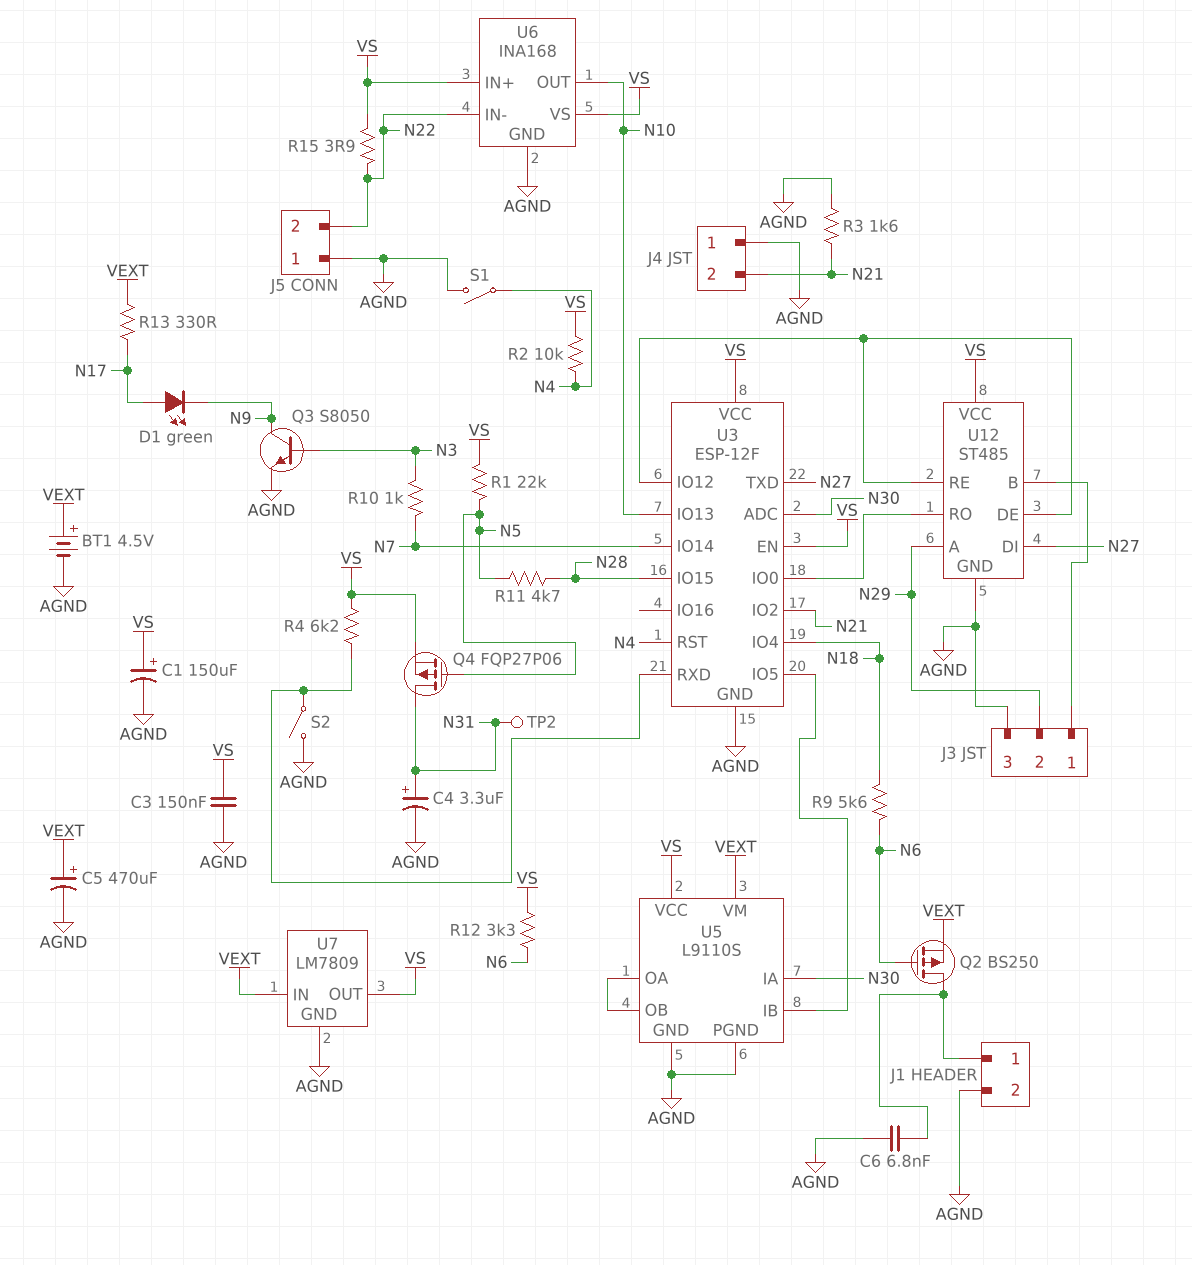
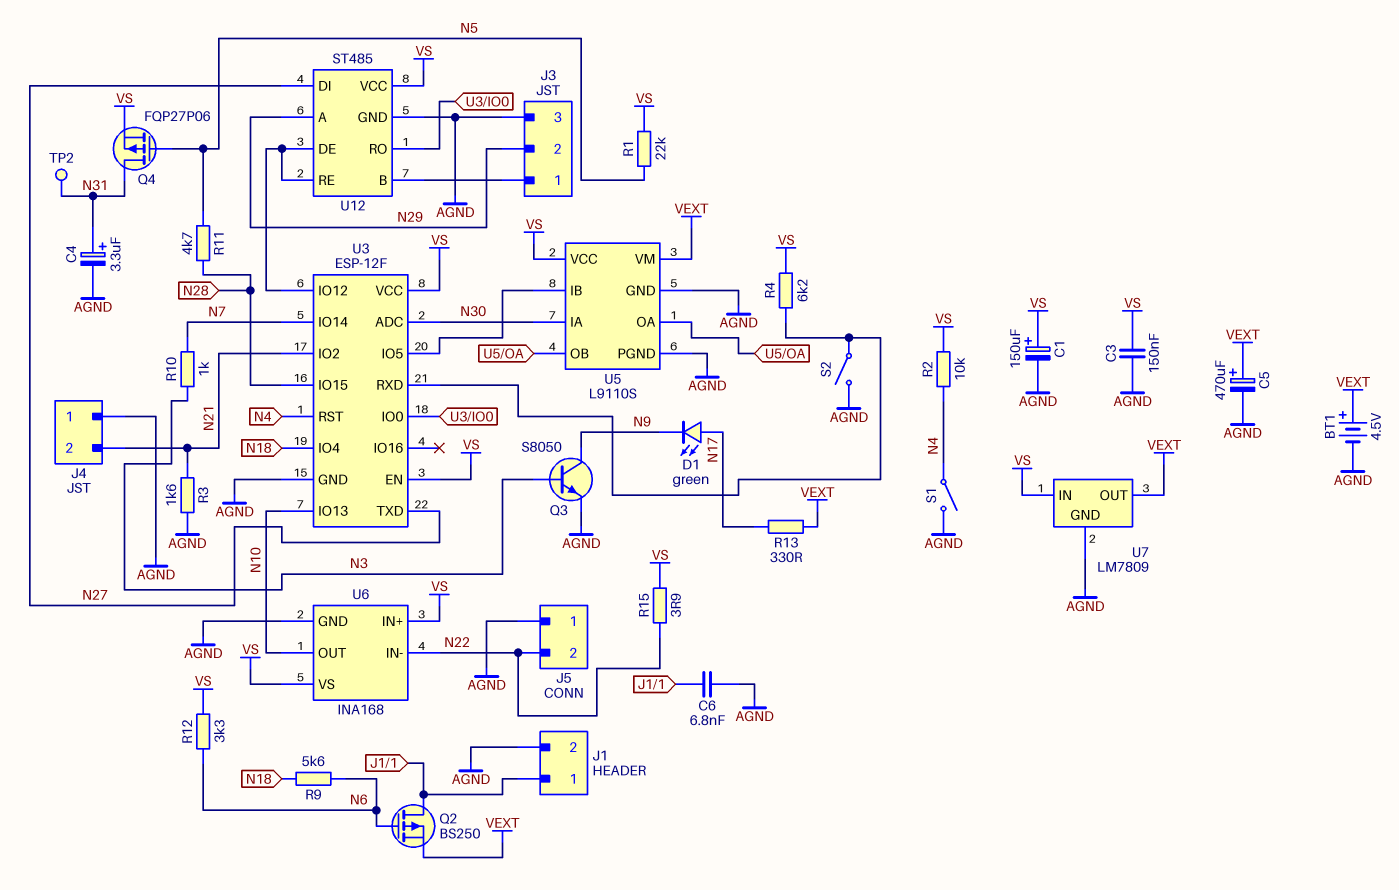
U7 pin IN: VEXT -> VS
U7 pin OUT: VS -> VEXT

